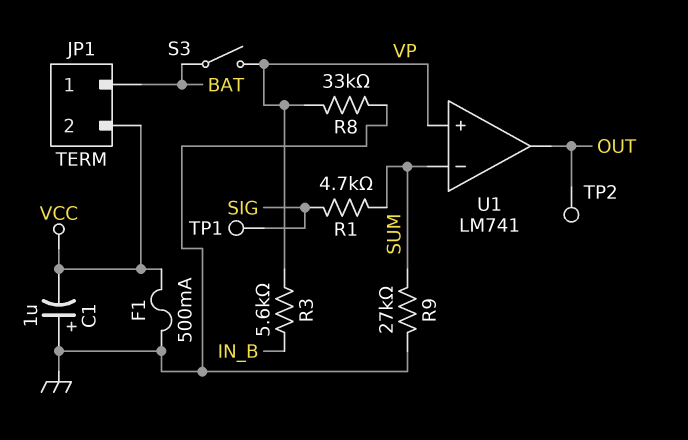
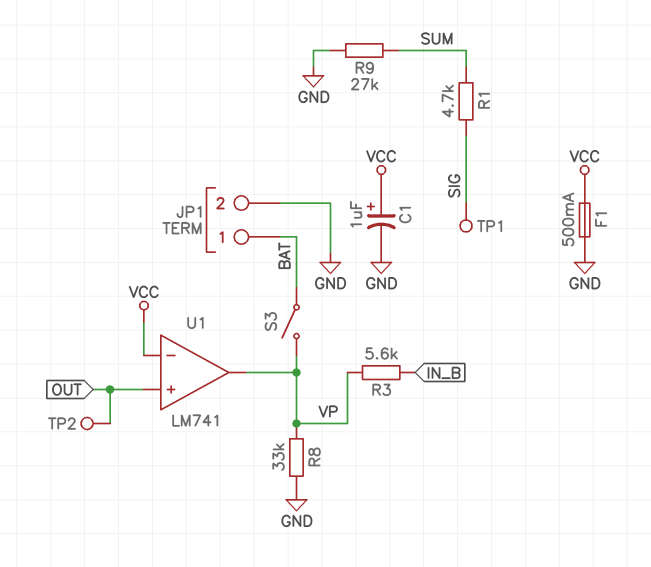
C1: 1uF (plus GND, minus VCC) -> 1uF (plus VCC, minus GND)
JP1 pin 2: VCC -> GND
U1 pin in+: VP -> OUT
U1 pin in-: SUM -> VCC
U1 pin out: OUT -> VP

